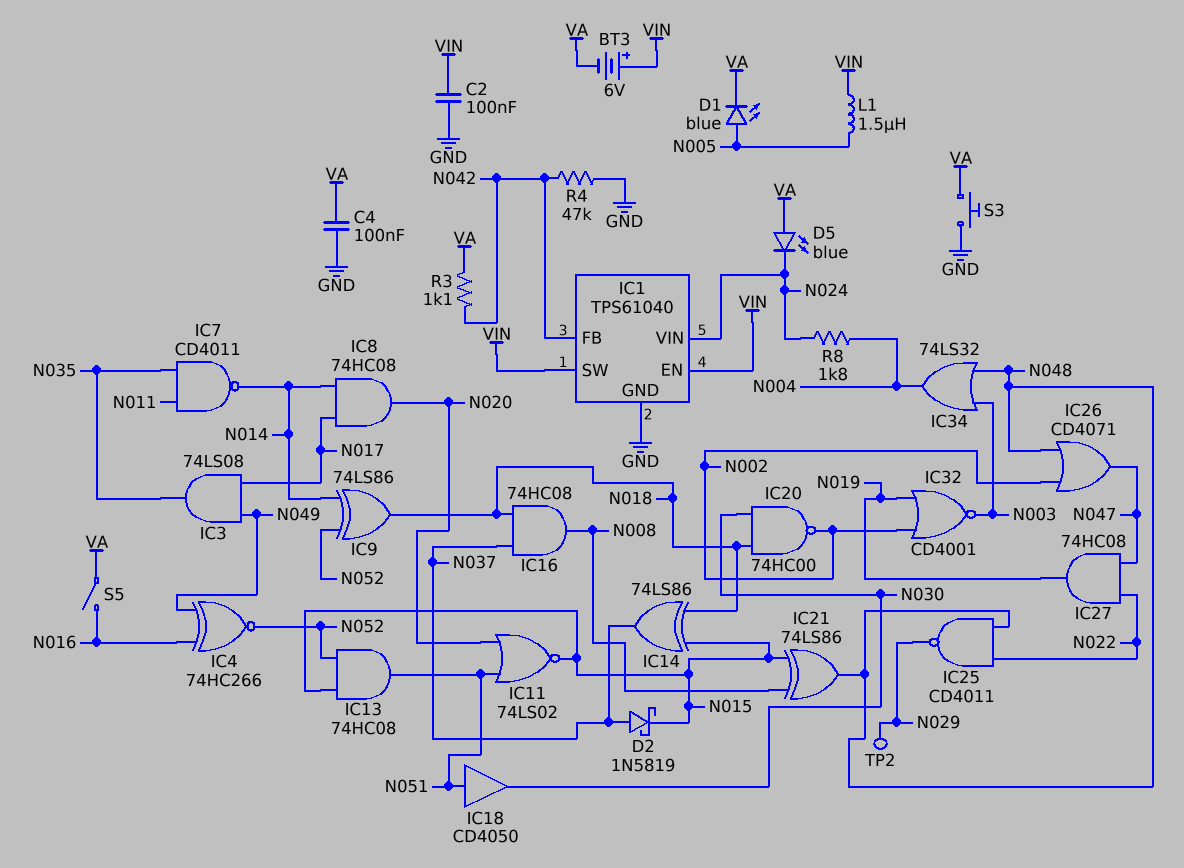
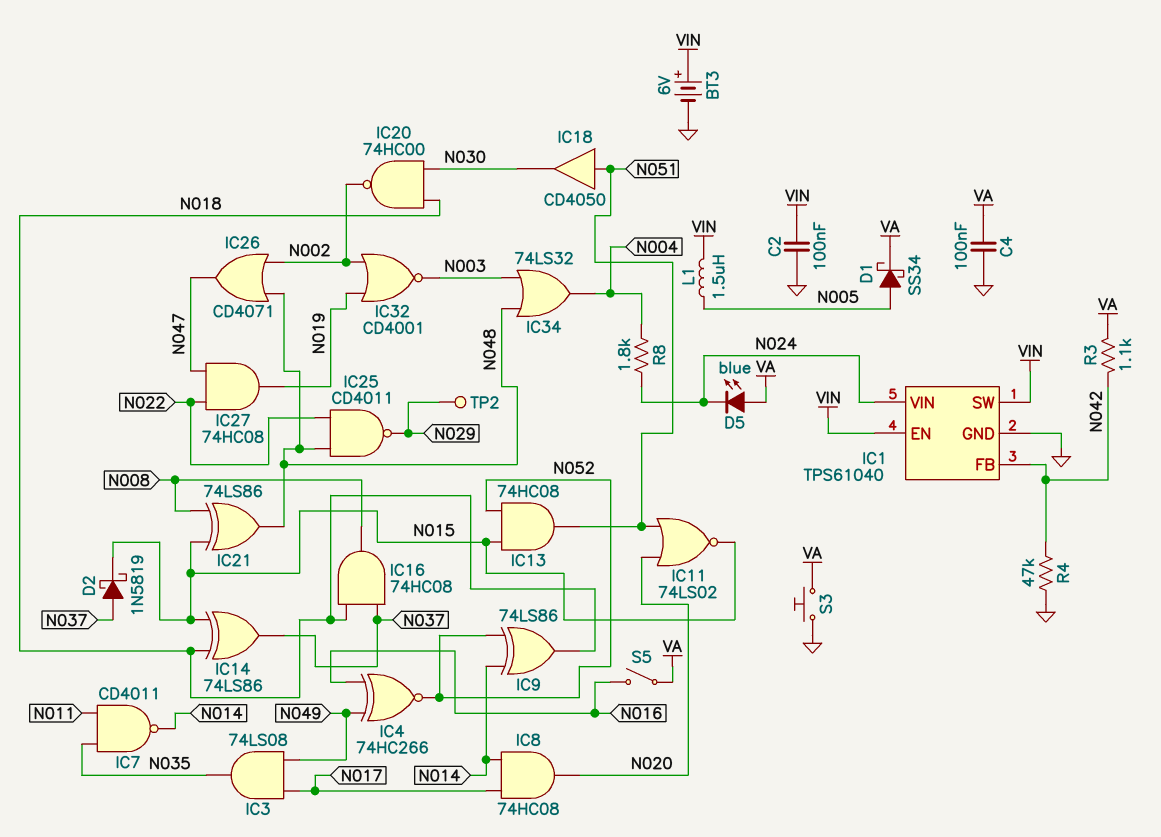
BT3: 6V (plus VIN, minus VA) -> 6V (plus VIN, minus GND)
D1: LED blue (A N005, K VA) -> schottky SS34 (A N005, K VA)

